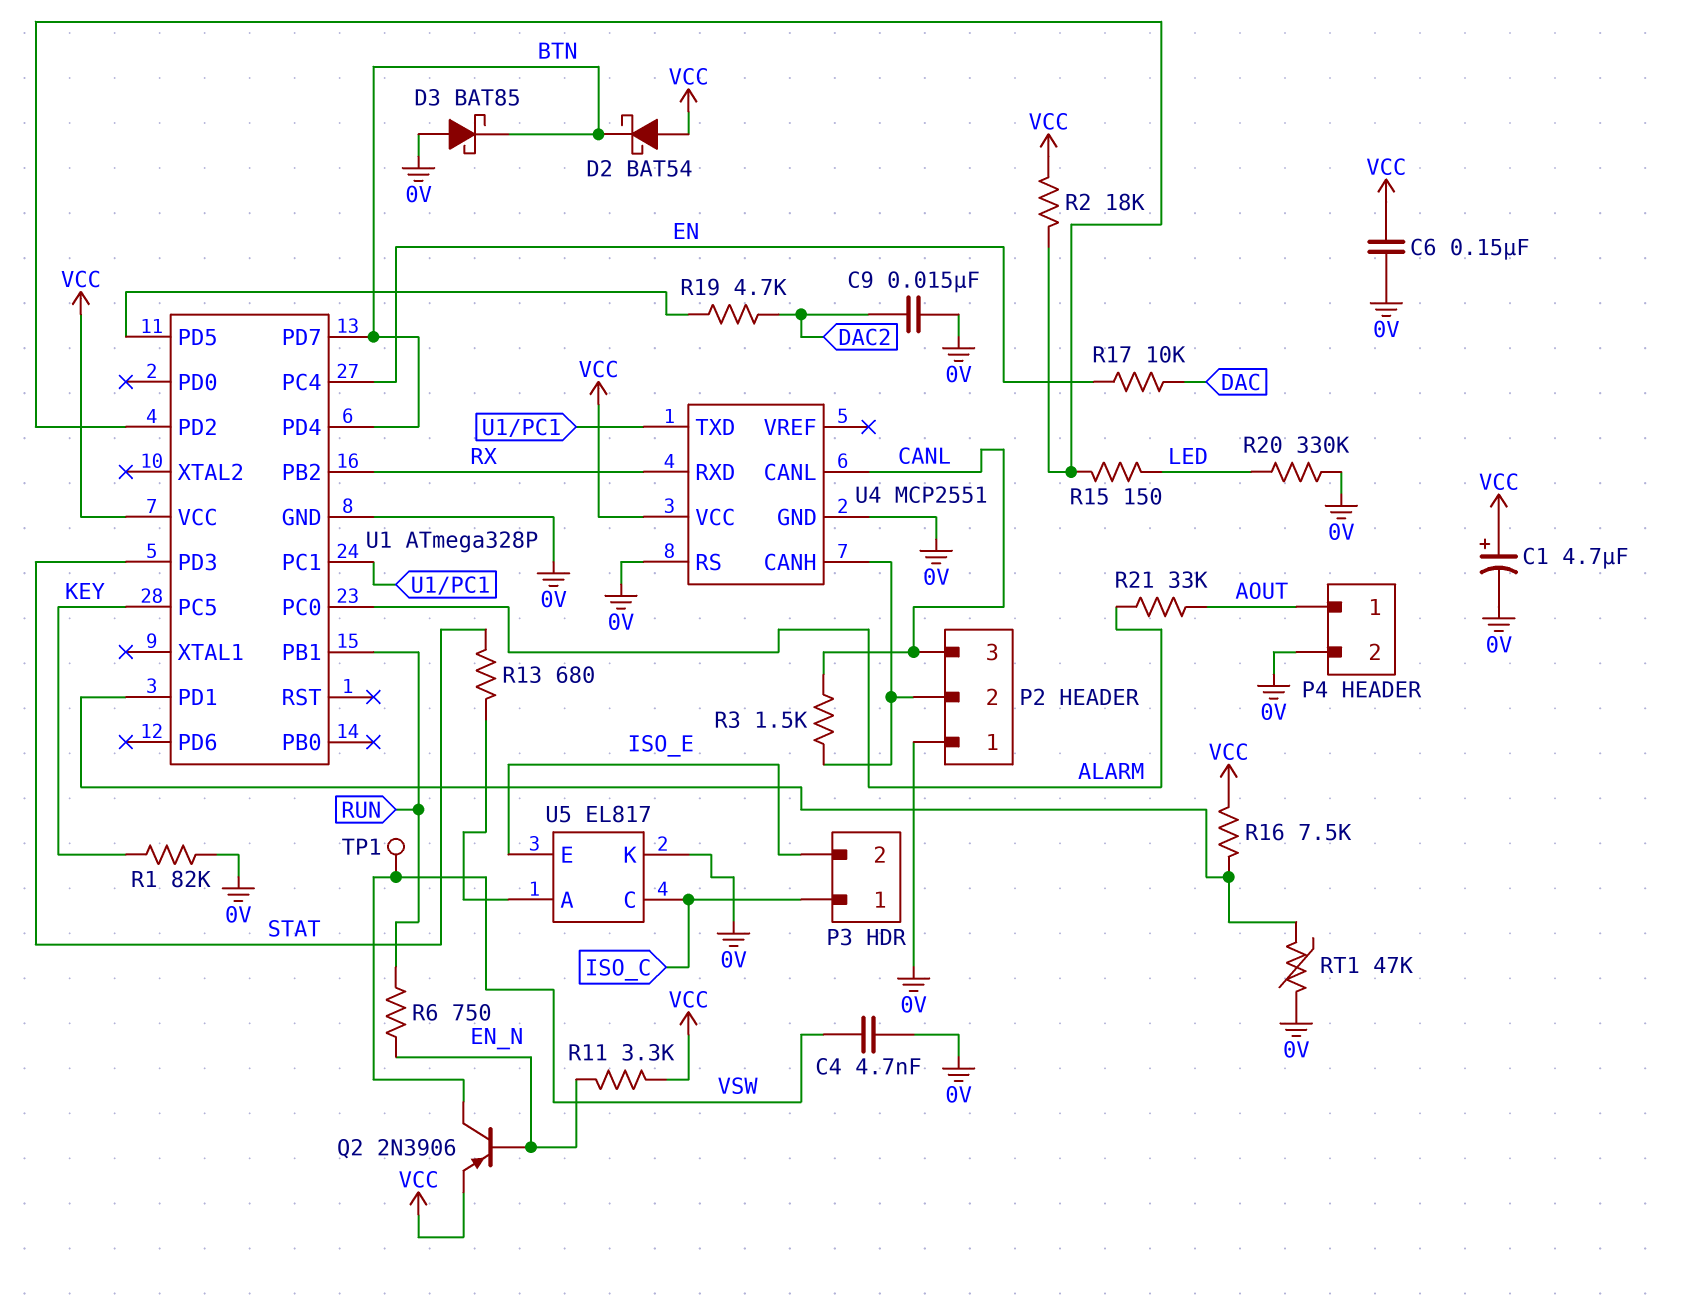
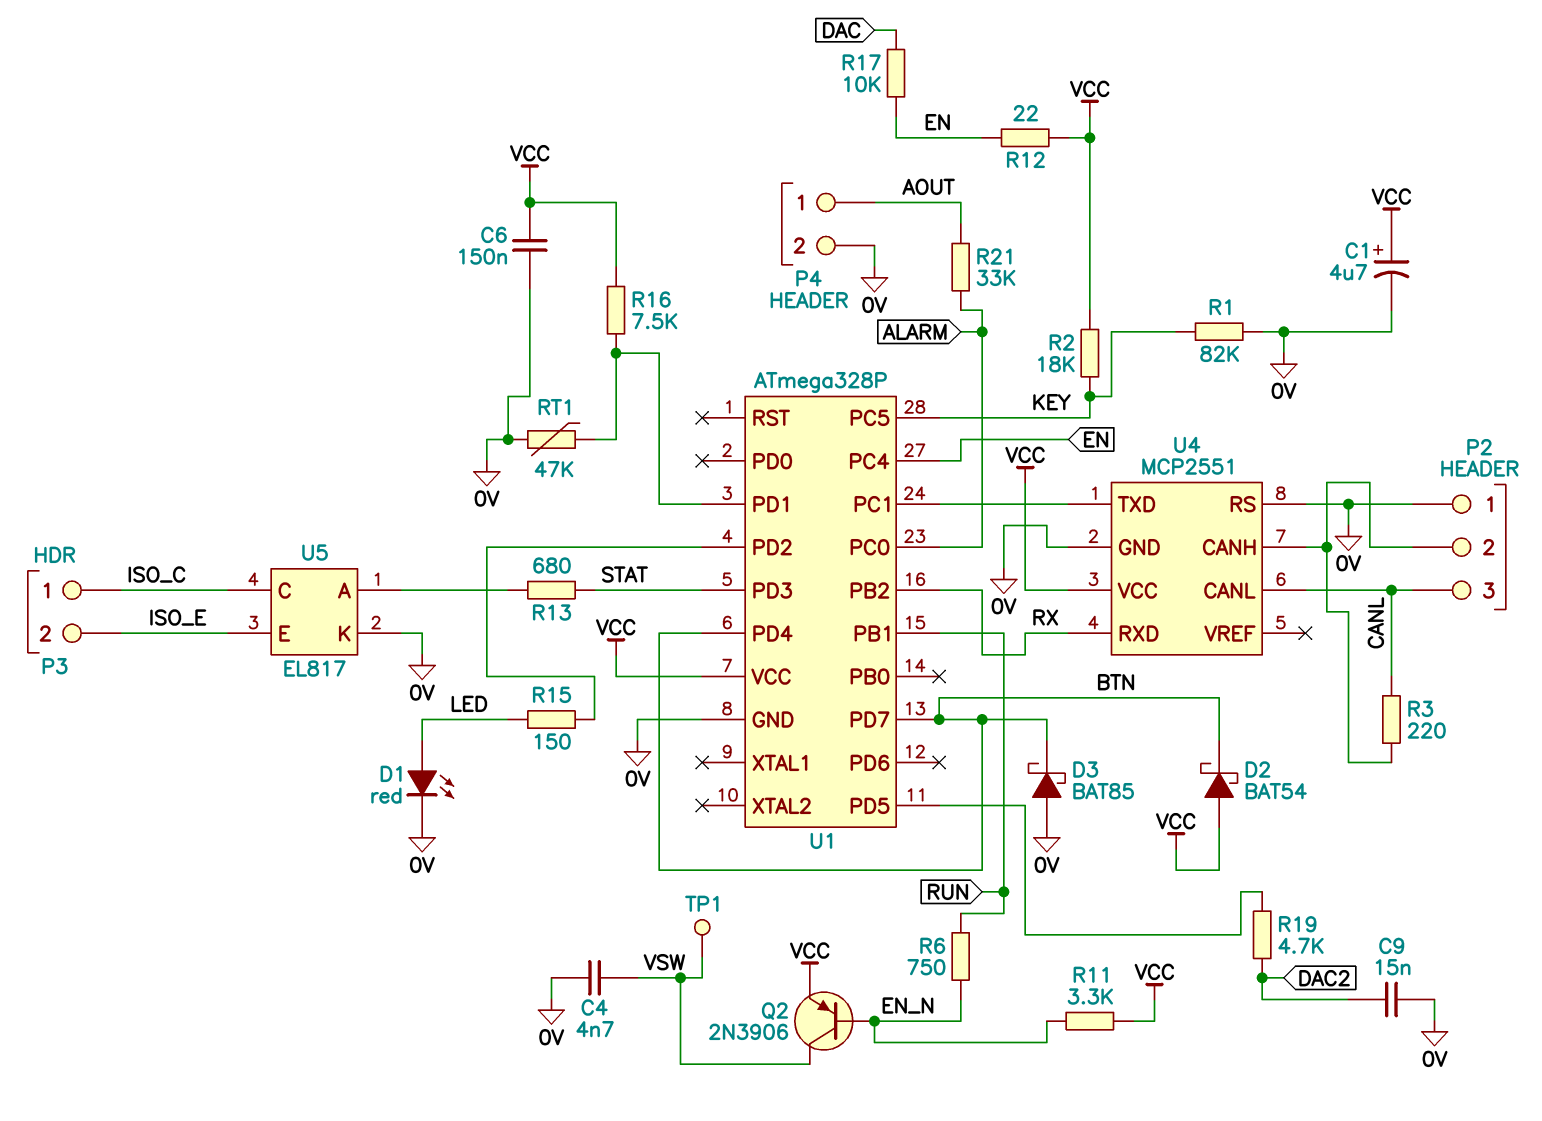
D1: none -> LED red (A LED, K 0V)
R2: 18k (U1/PD2, VCC) -> 18k (KEY, VCC)
R3: 1.5k (CANL, P2/2) -> 220 (CANL, P2/2)
R12: none -> 22 (EN, VCC)
R20: 330k (0V, LED) -> none

